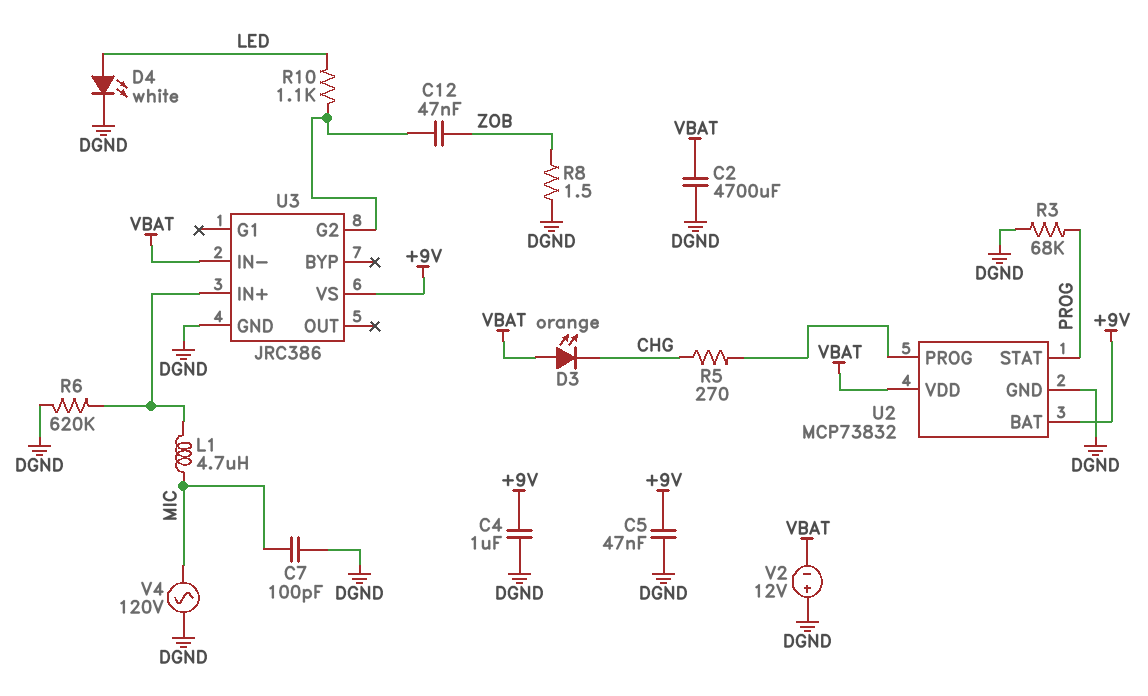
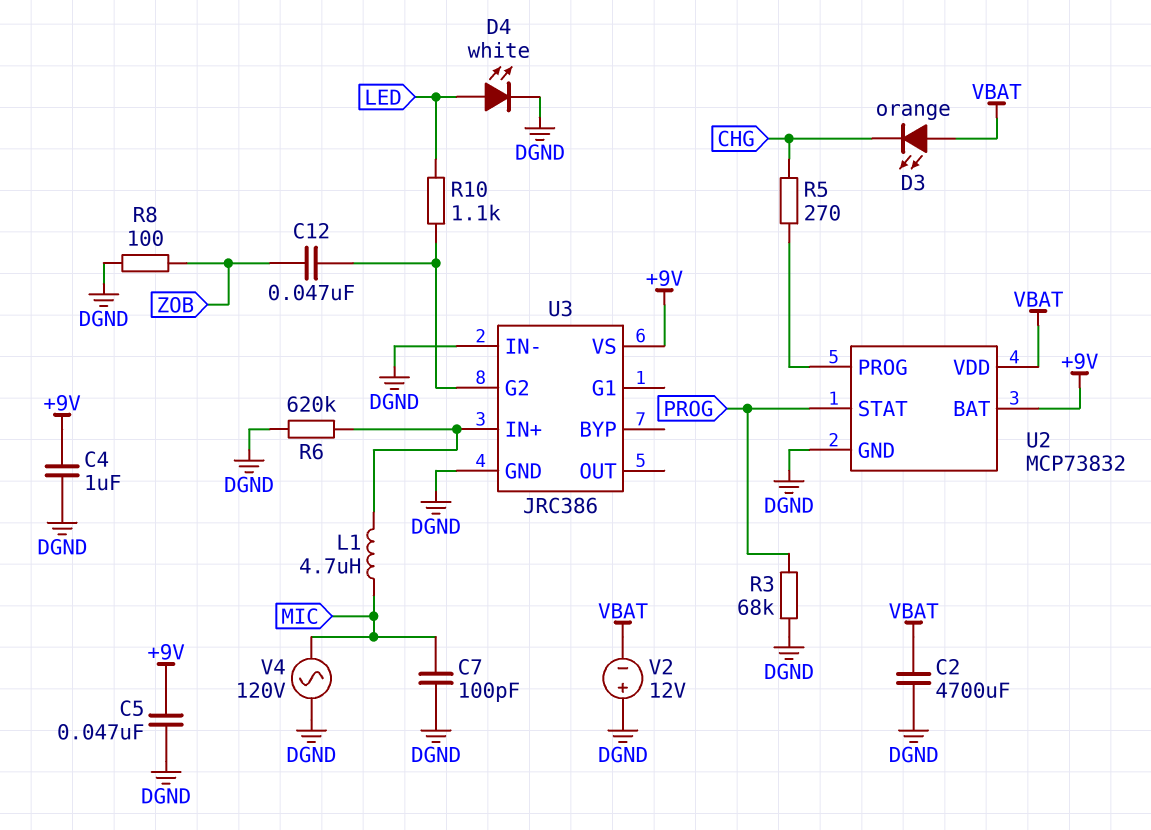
R8: 1.5 (DGND, ZOB) -> 100 (DGND, ZOB)
U3 pin IN-: VBAT -> DGND

